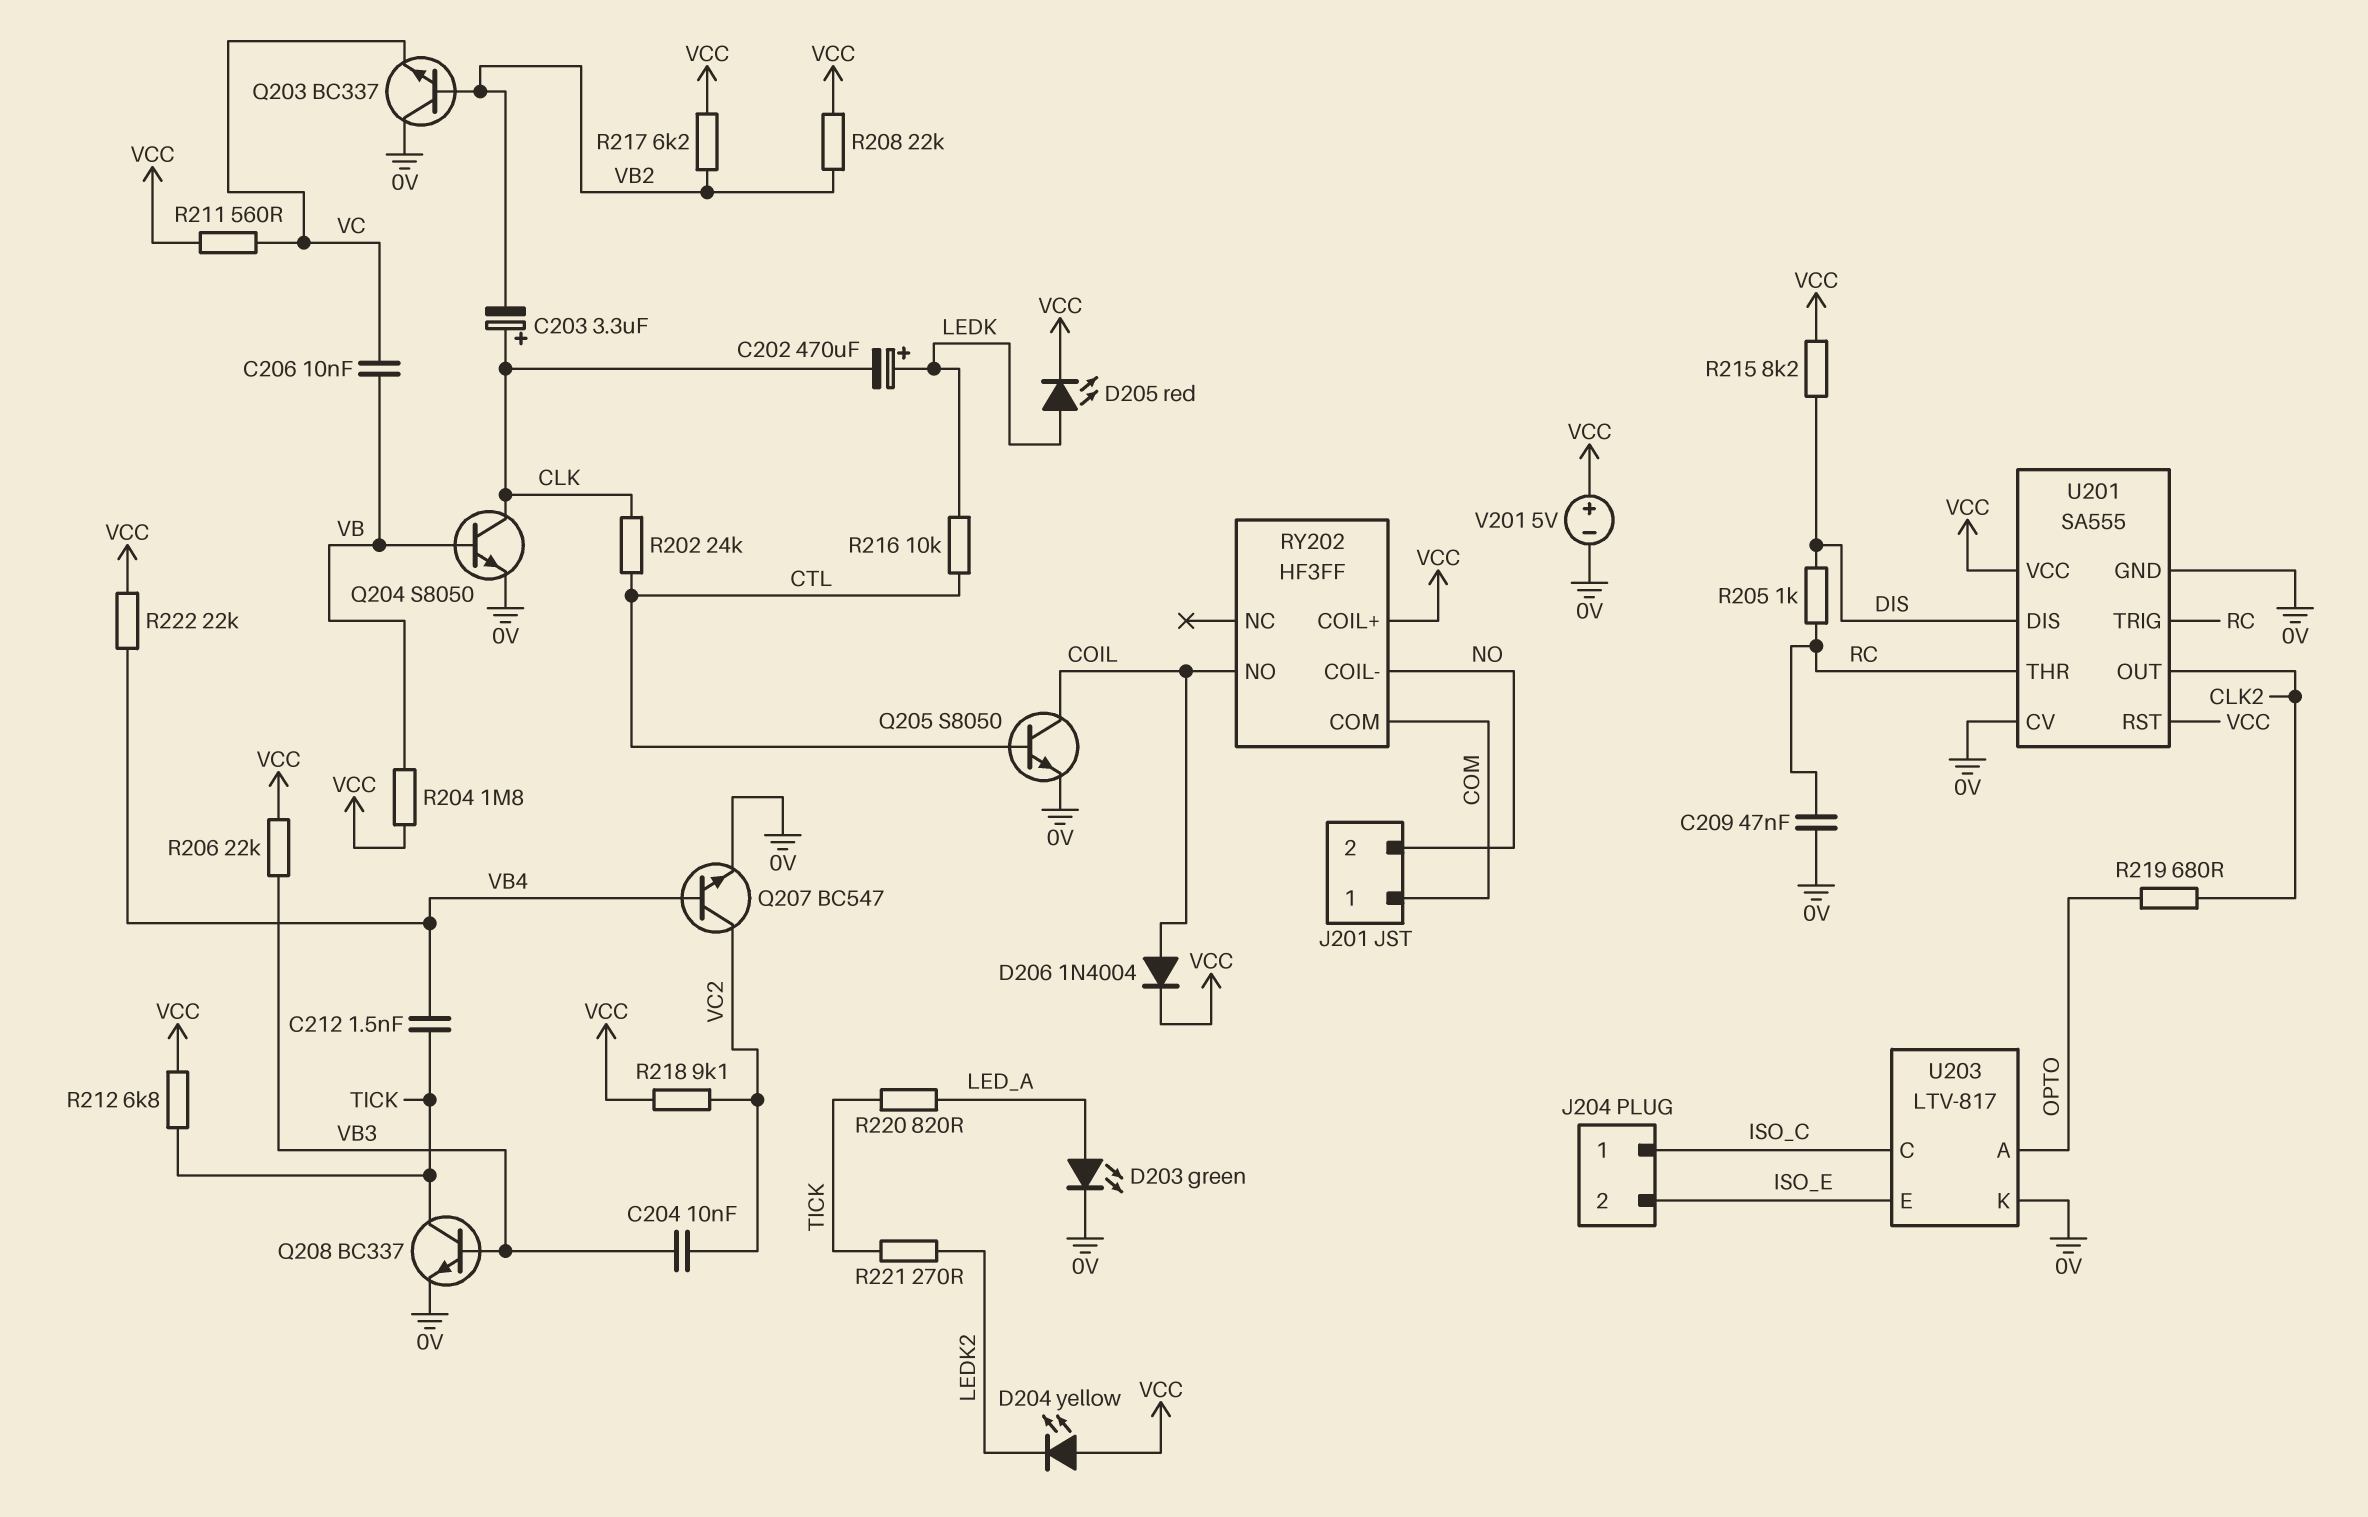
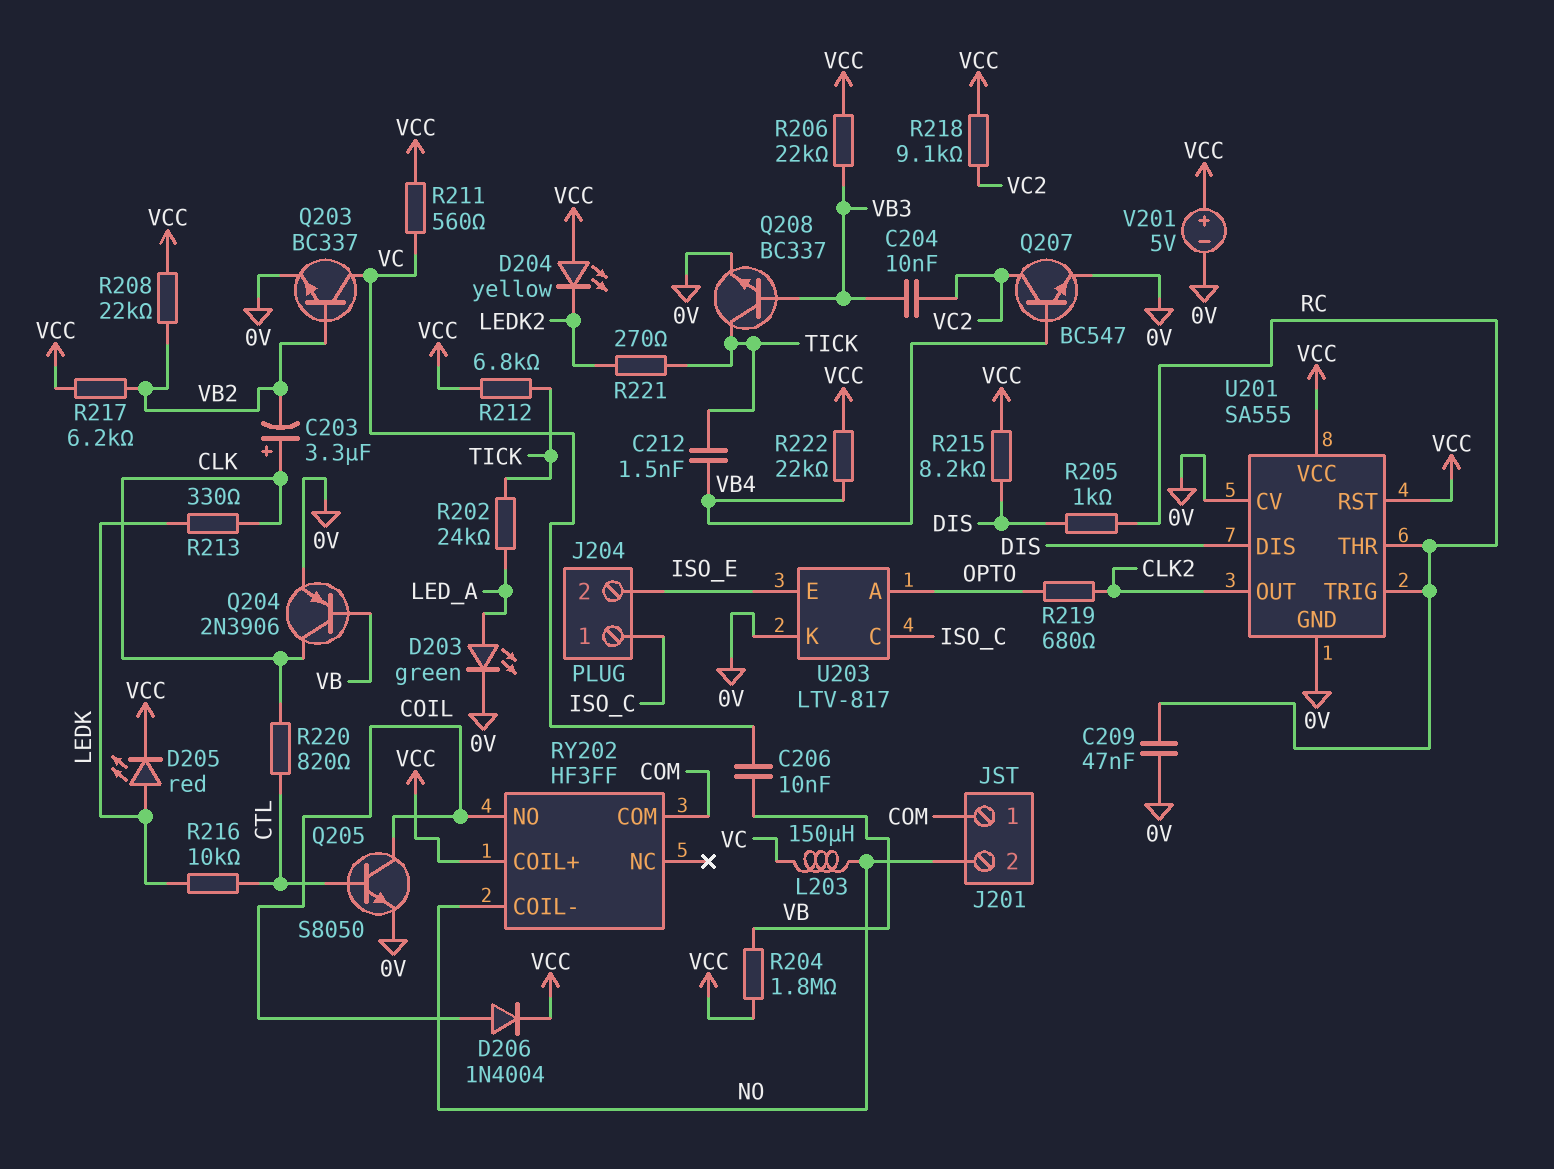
C202: 470uF (plus LEDK, minus CLK) -> none
L203: none -> 150uH (NO, VC)
Q203: NPN BC337 (B VB2, C 0V, E VC) -> NPN BC337 (B VB2, C VC, E 0V)
Q204: NPN S8050 (B VB, C CLK, E 0V) -> PNP 2N3906 (B VB, C CLK, E 0V)
R202: 24k (CLK, CTL) -> 24k (LED_A, TICK)
R213: none -> 330 (CLK, LEDK)
R220: 820 (LED_A, TICK) -> 820 (CLK, CTL)

